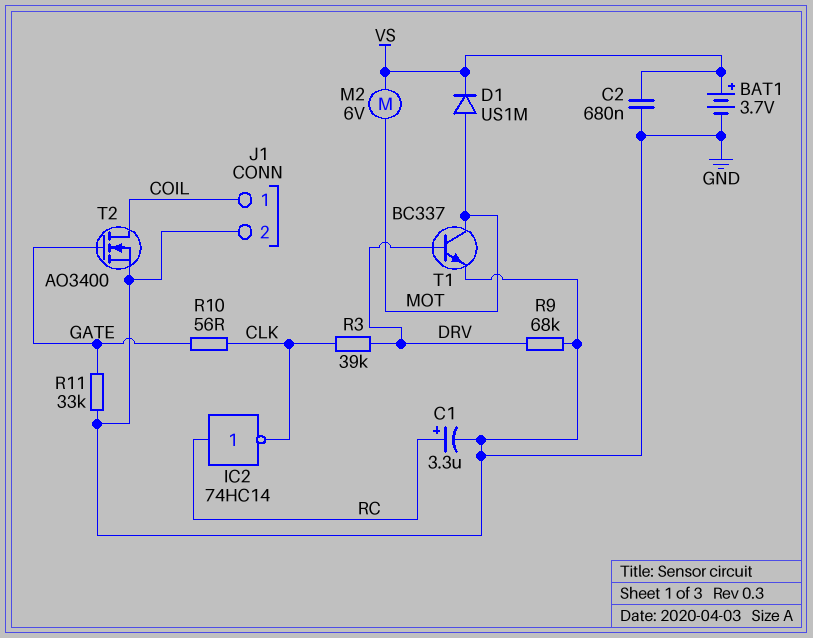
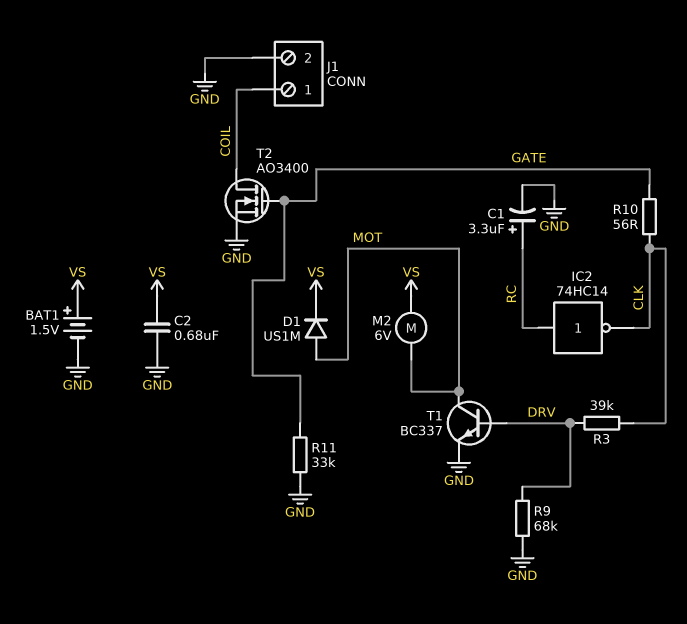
BAT1: 3.7V (plus VS, minus GND) -> 1.5V (plus VS, minus GND)

